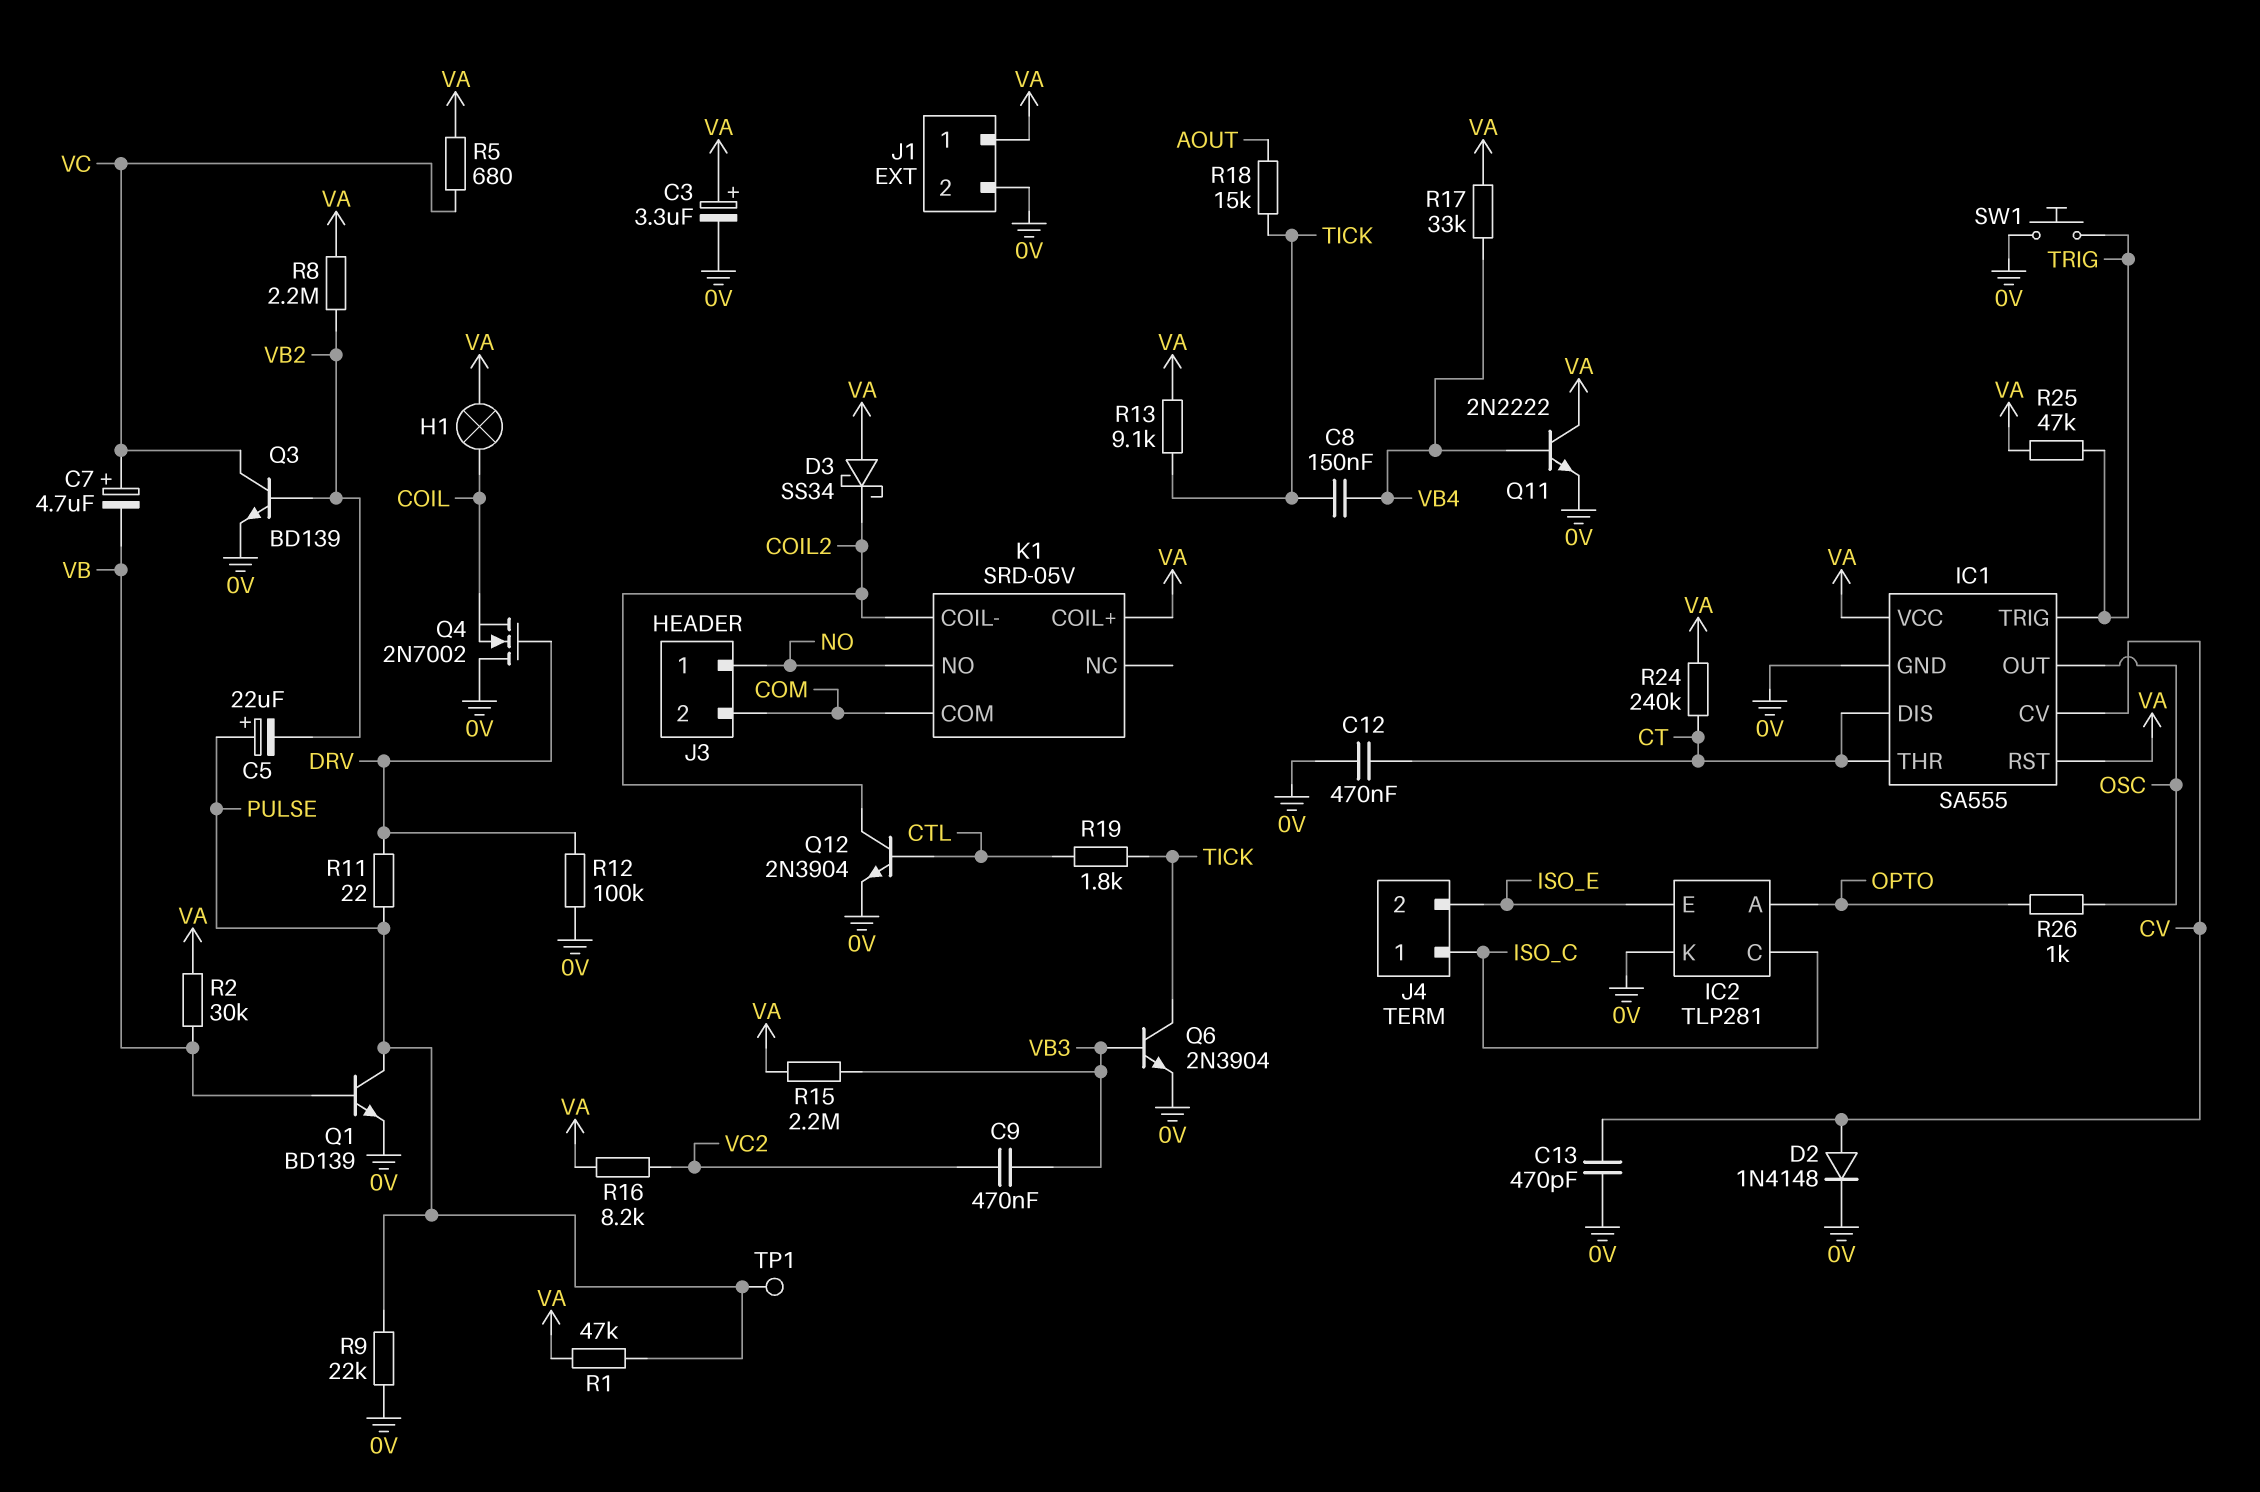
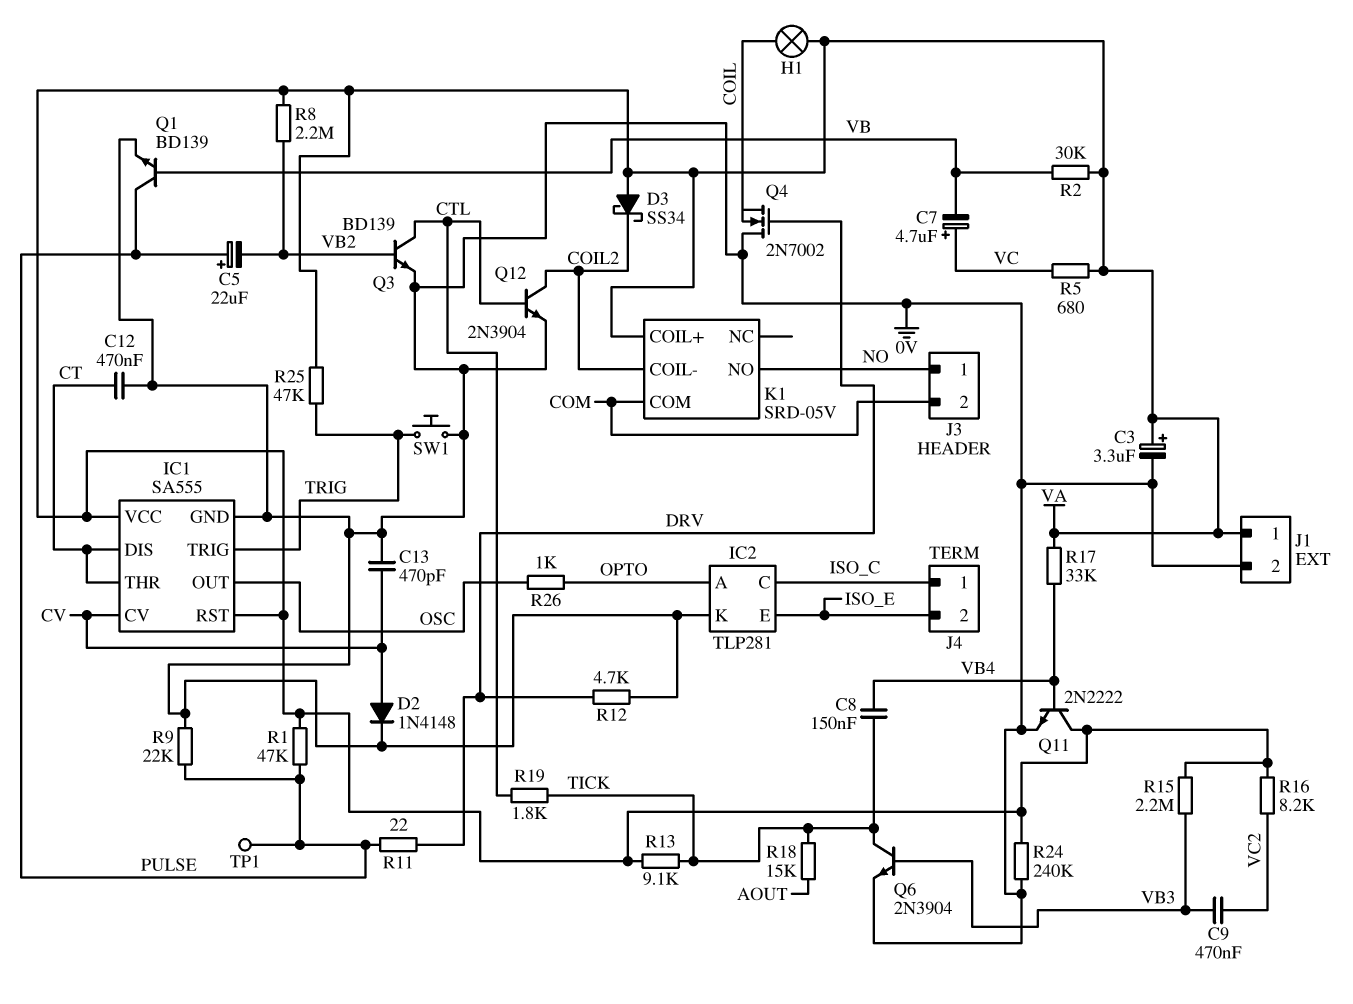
Q3: NPN BD139 (B VB2, C VC, E 0V) -> NPN BD139 (B VB2, C CTL, E 0V)
R12: 100k (0V, DRV) -> 4.7k (0V, DRV)
R24: 240k (CT, VA) -> 240k (0V, VA)

